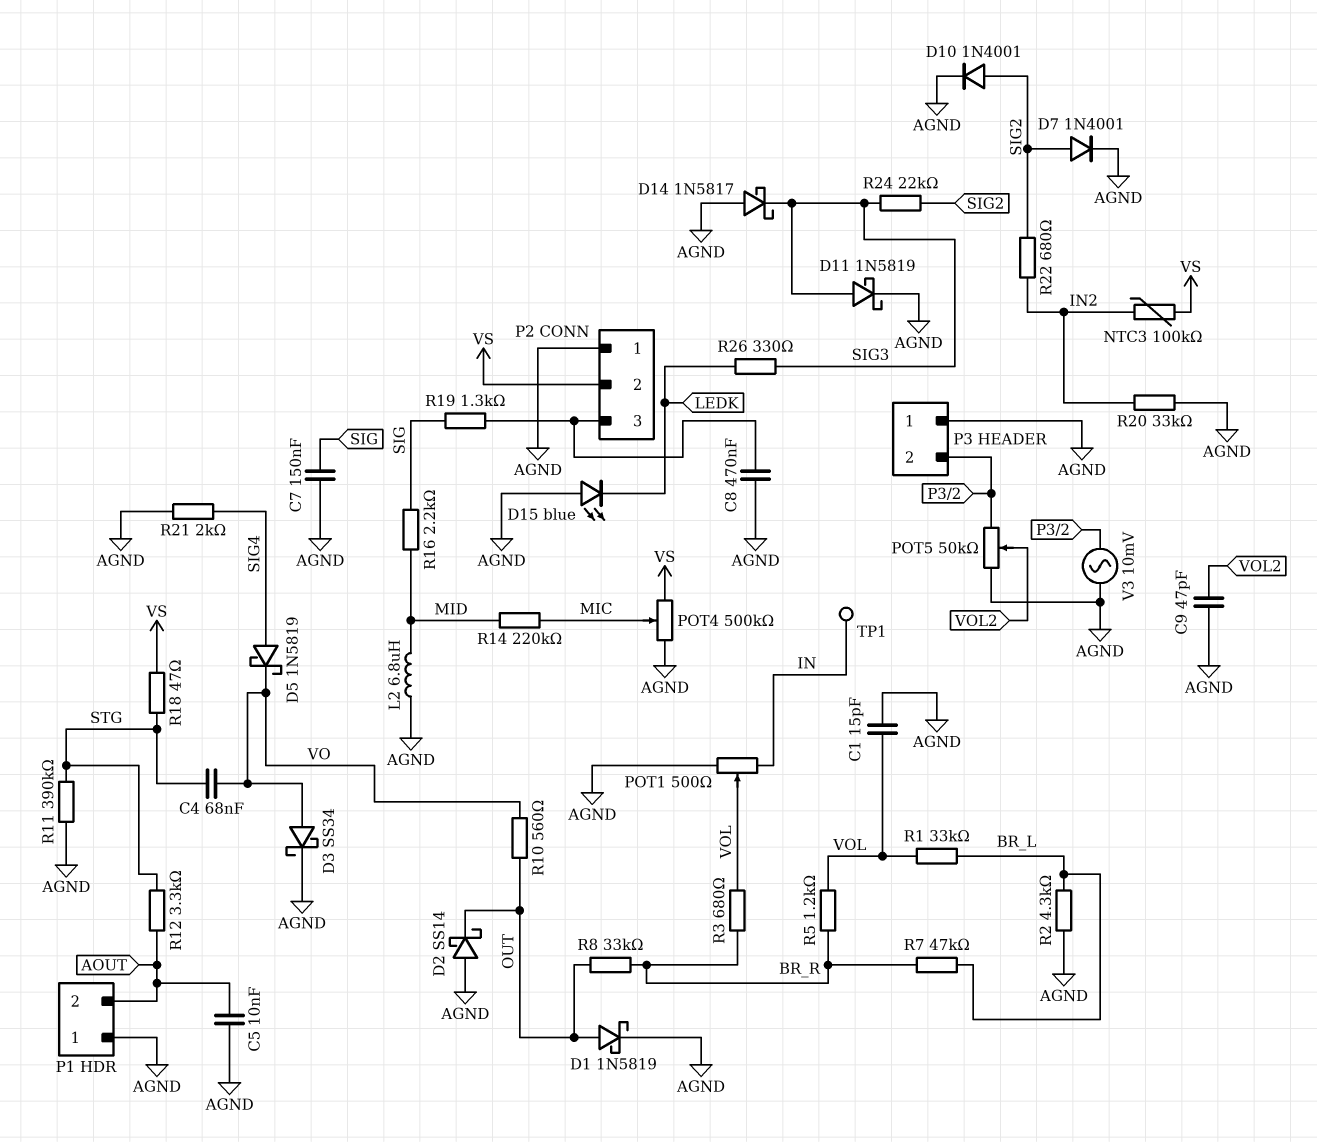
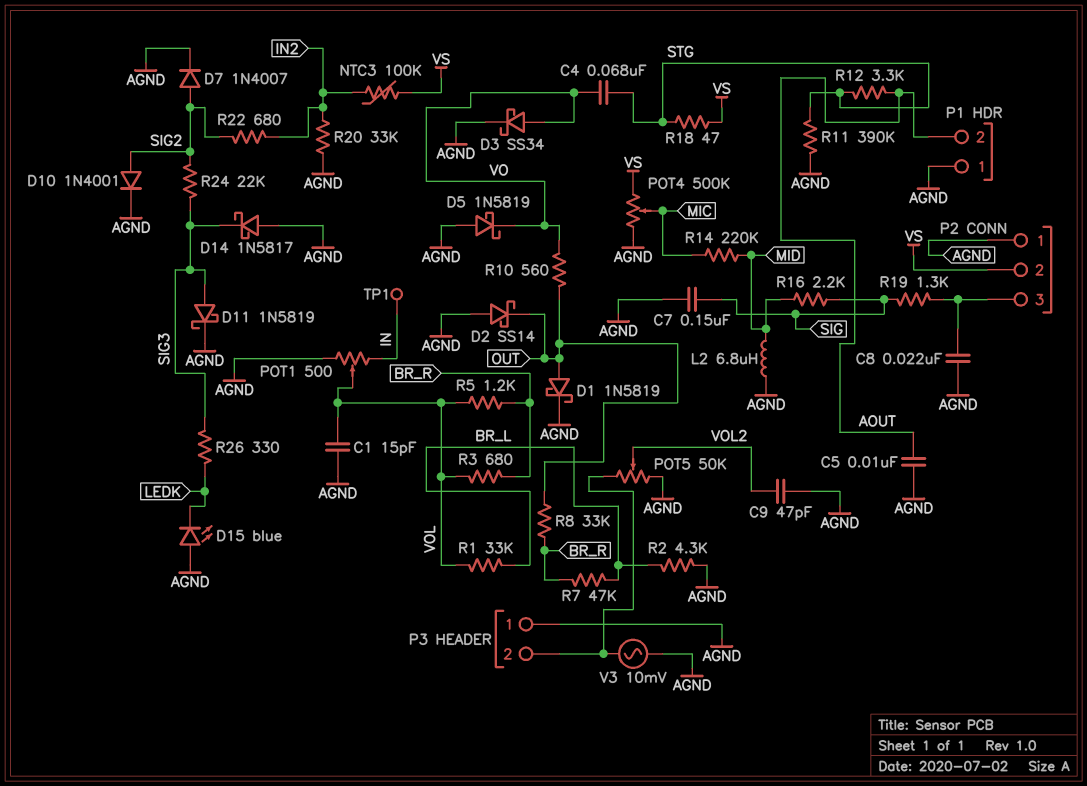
C8: 470nF (AGND, P2/3) -> 22nF (AGND, P2/3)
D5: schottky 1N5819 (A SIG4, K VO) -> schottky 1N5819 (A AGND, K VO)
D7: diode 1N4001 (A SIG2, K AGND) -> diode 1N4007 (A SIG2, K AGND)
R21: 2k (AGND, SIG4) -> none

